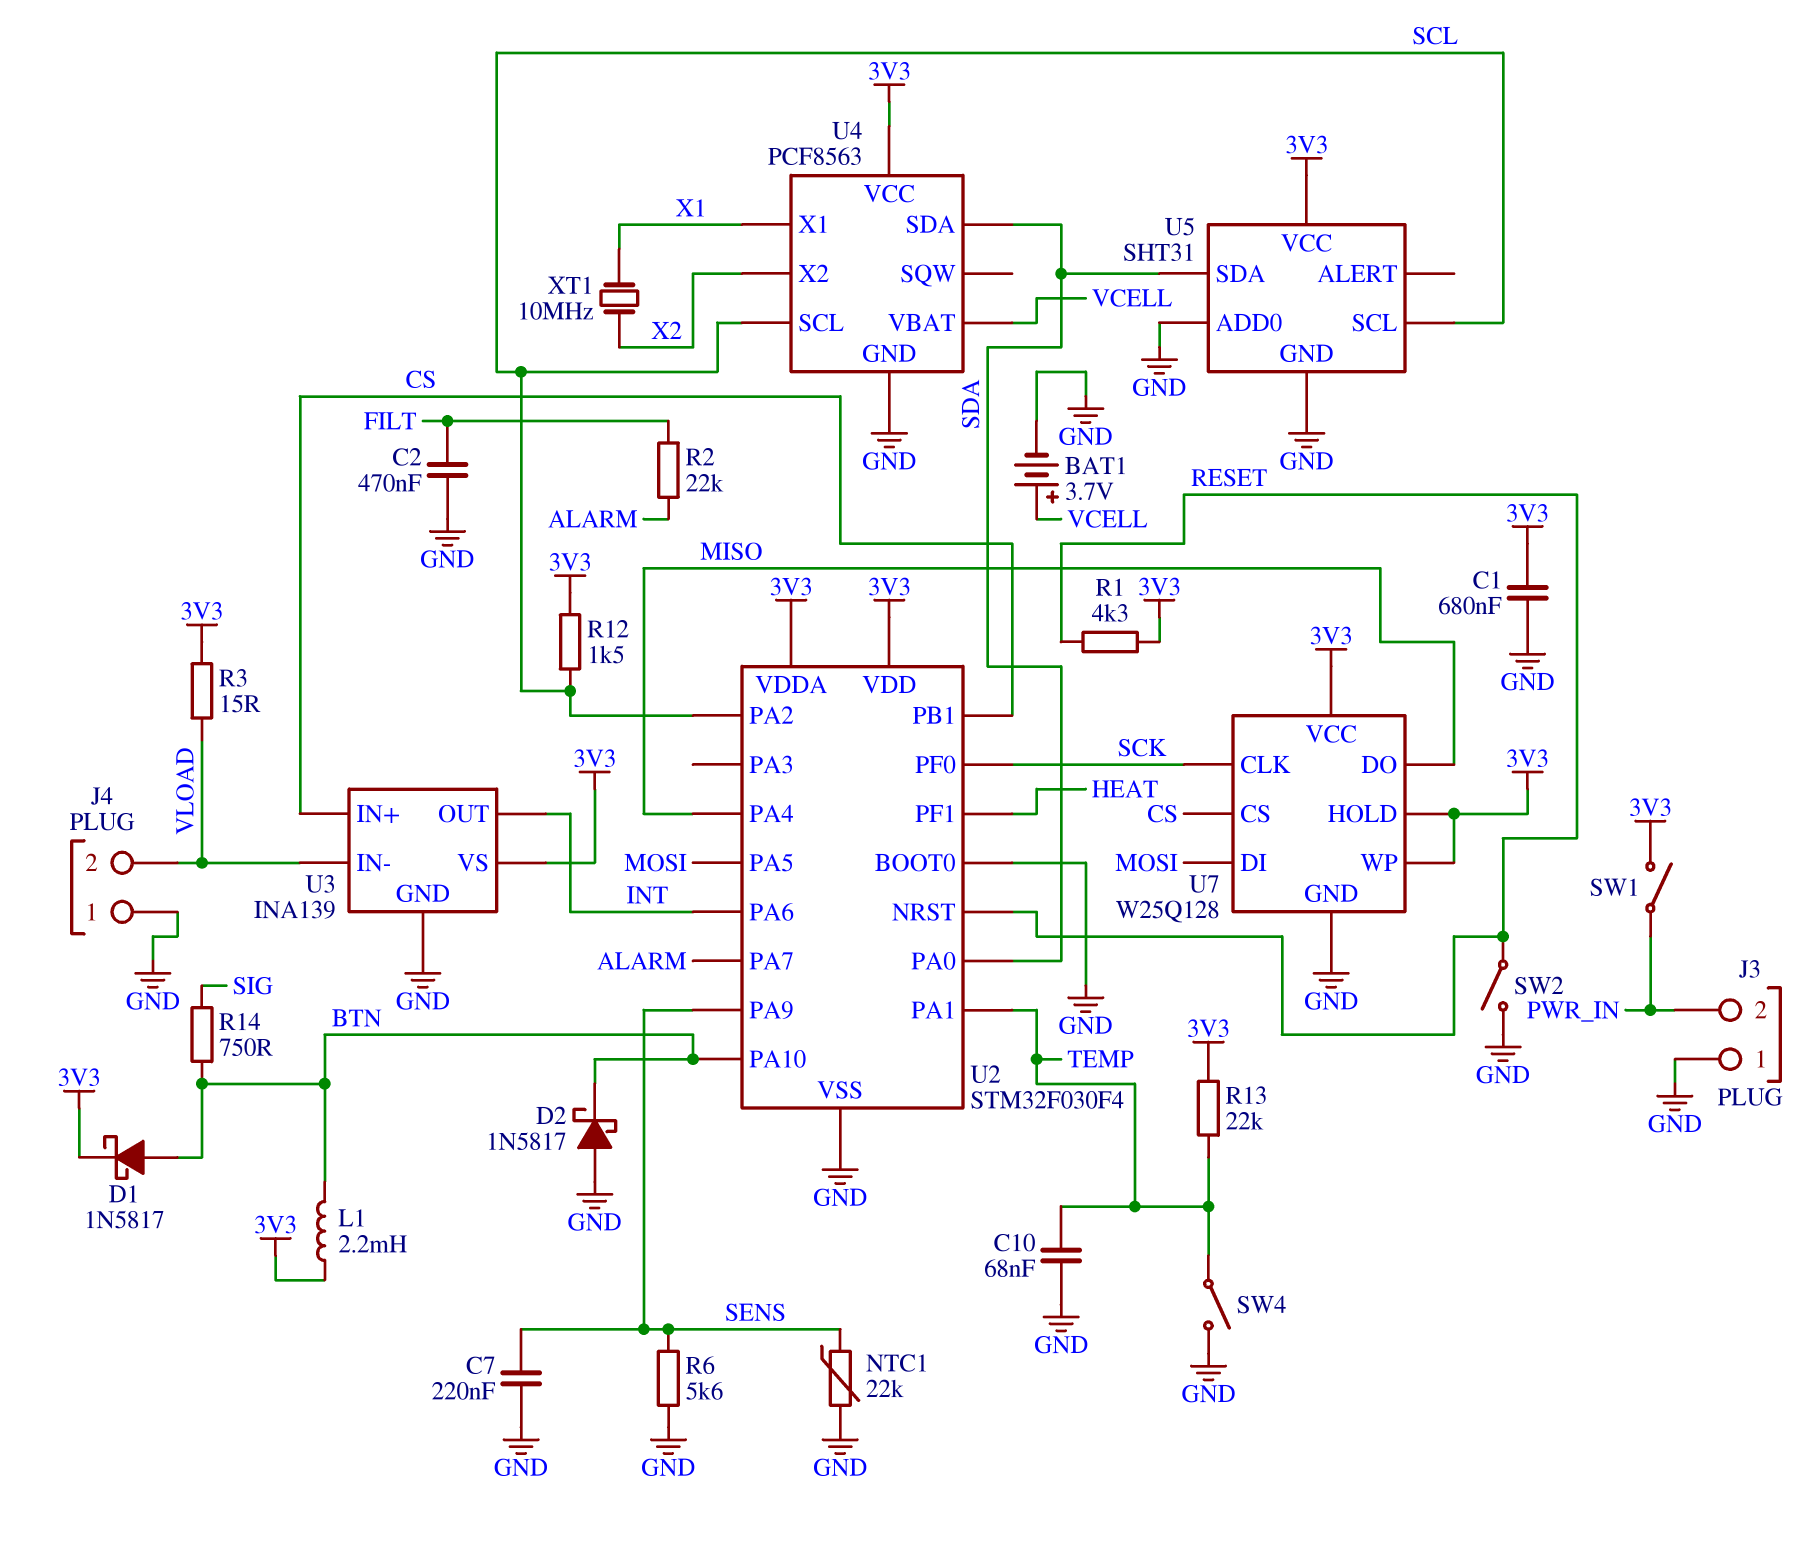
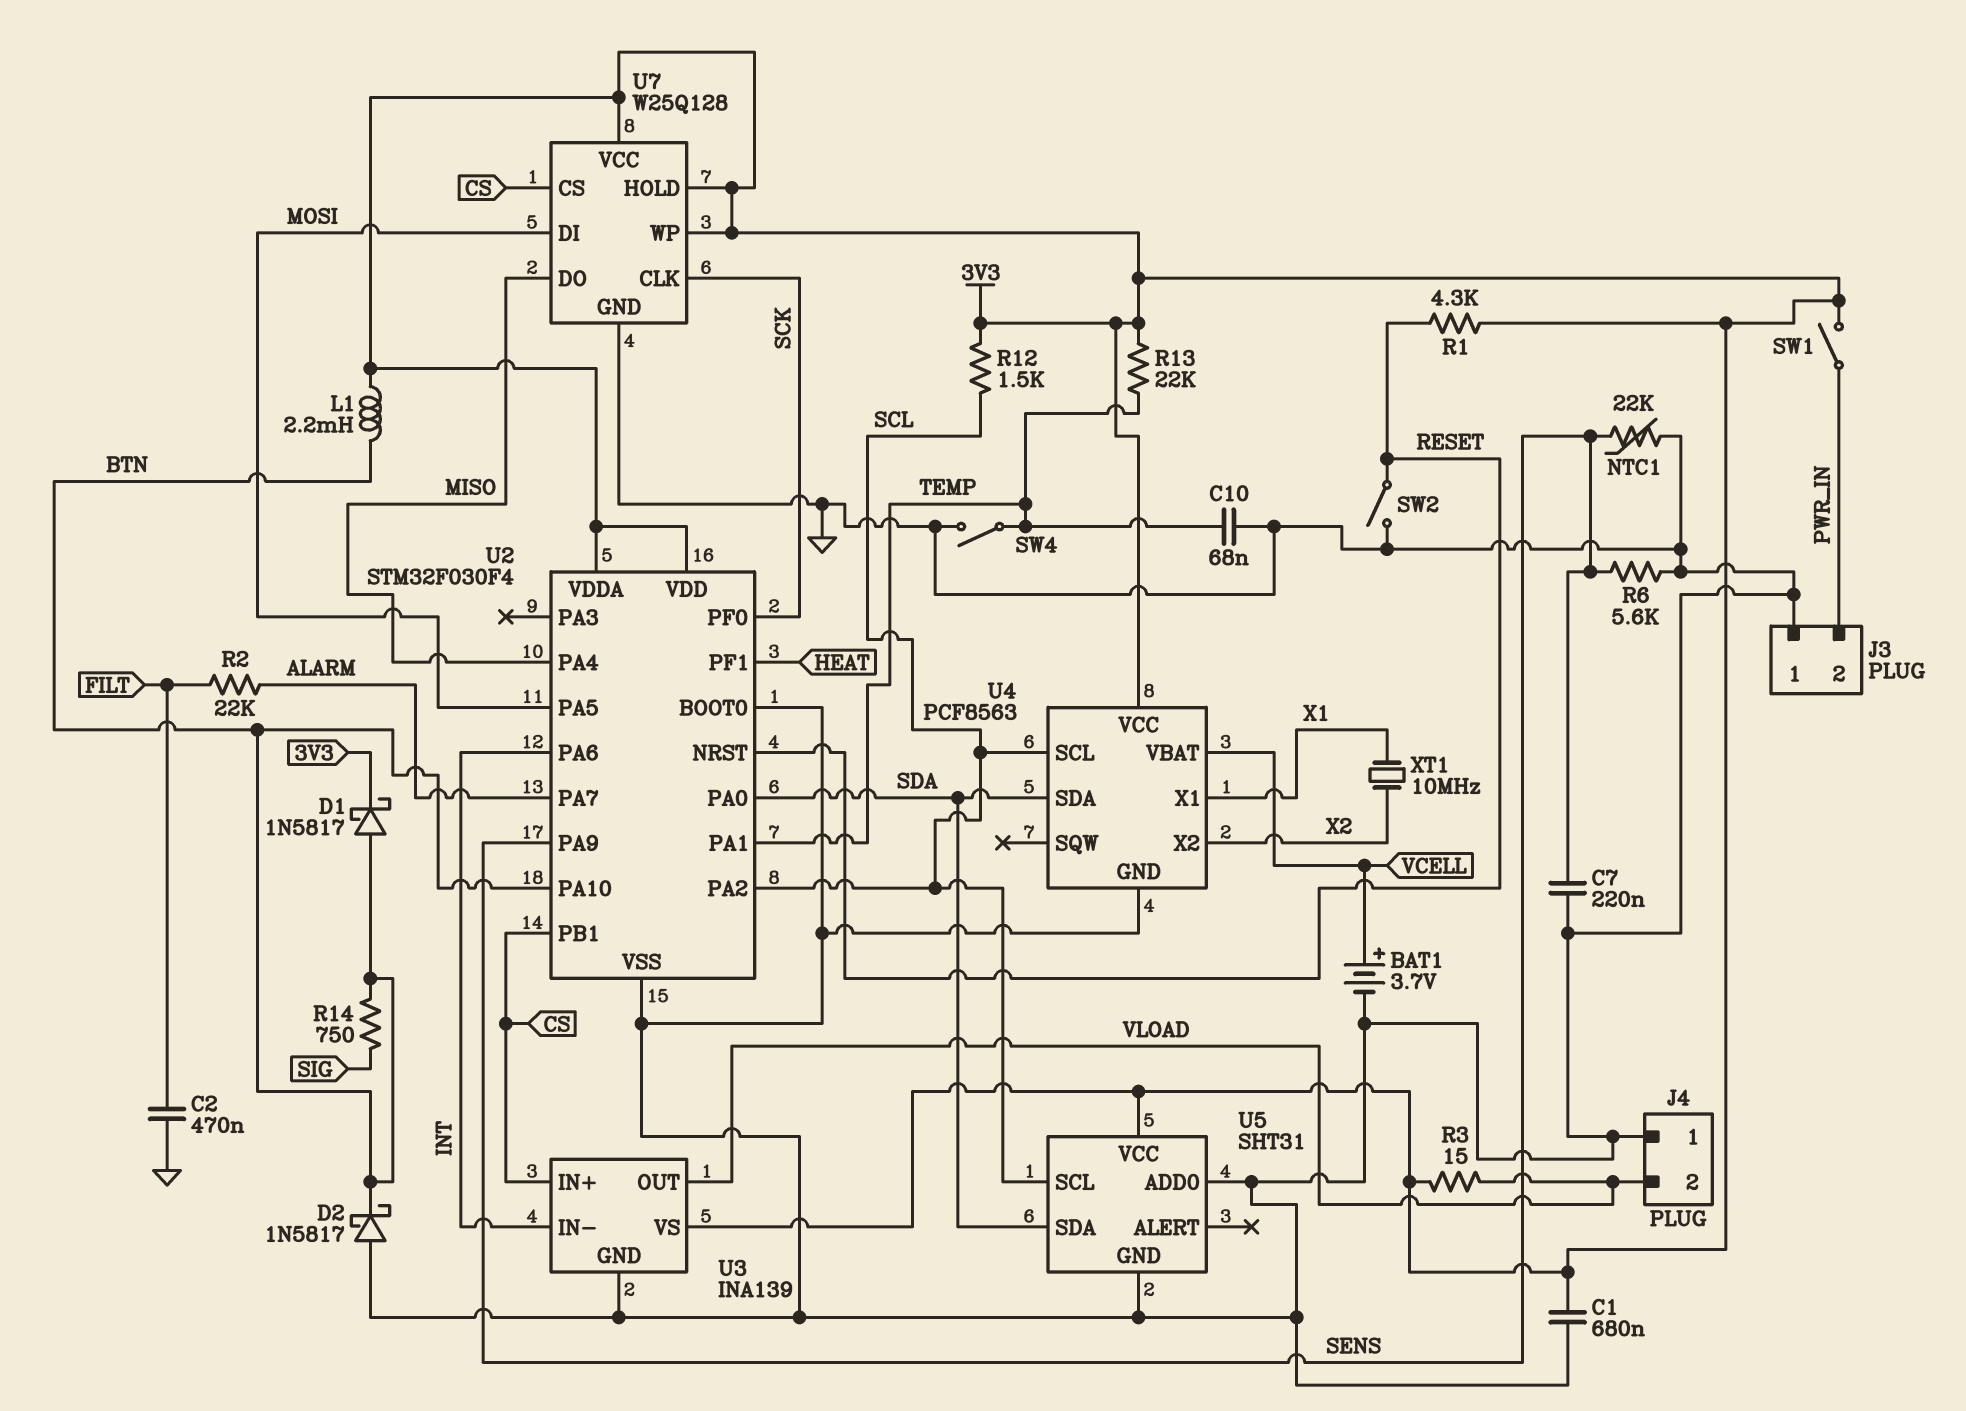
U3 pin IN-: VLOAD -> INT
U3 pin OUT: INT -> VLOAD

